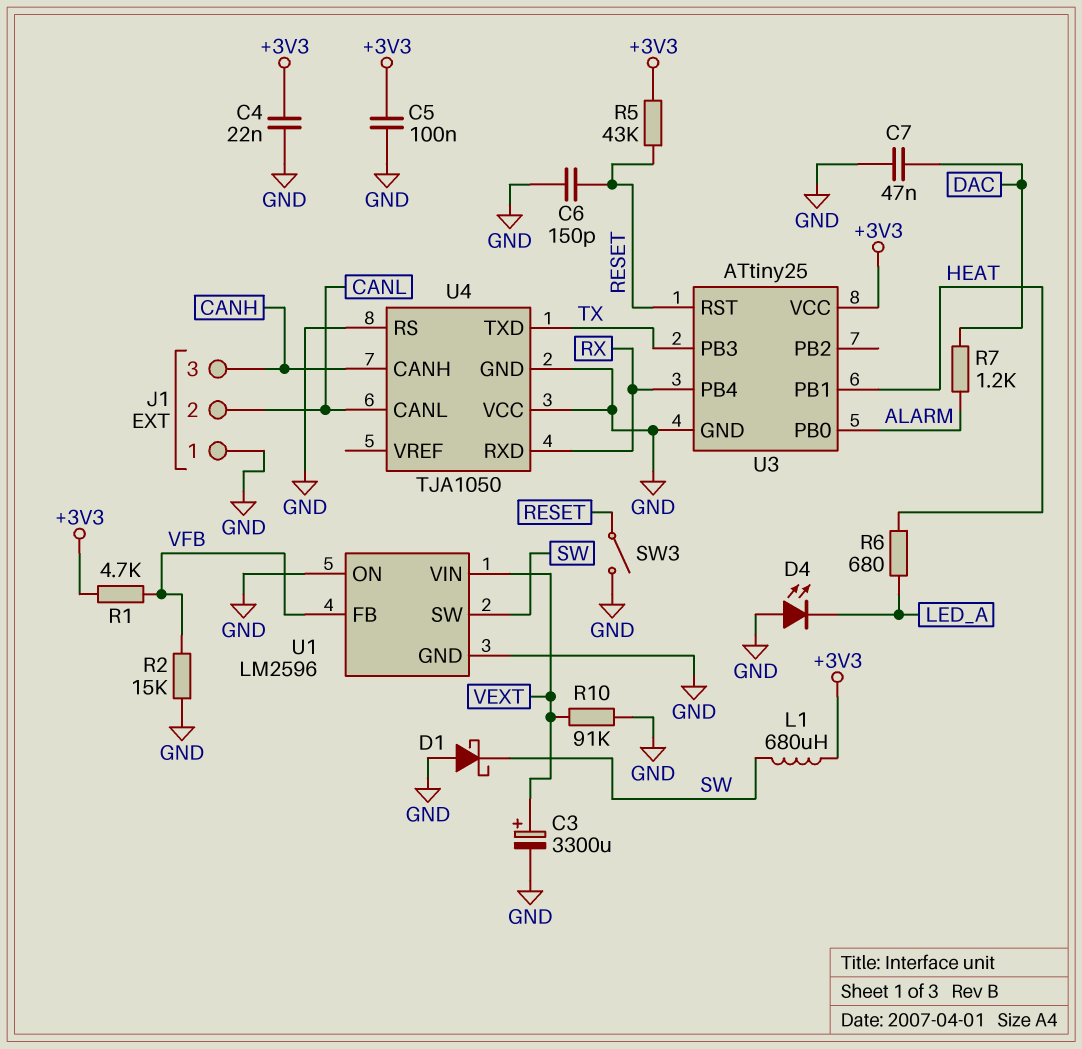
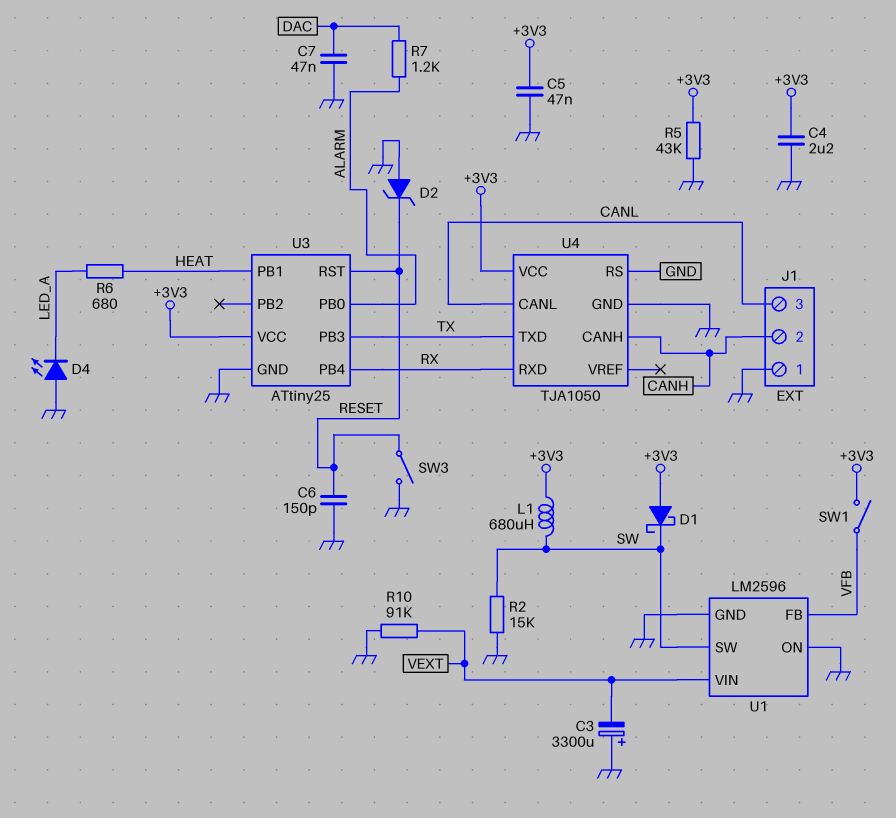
C3: 3300uF (plus VEXT, minus GND) -> 3300uF (plus GND, minus VEXT)
C4: 22nF (+3V3, GND) -> 2.2uF (+3V3, GND)
C5: 100nF (+3V3, GND) -> 47nF (+3V3, GND)
D1: schottky (A GND, K SW) -> schottky (A +3V3, K SW)
D2: none -> zener (A GND, K RESET)
J1 pin 2: CANL -> CANH
J1 pin 3: CANH -> CANL
R1: 4.7k (+3V3, VFB) -> none
R2: 15k (GND, VFB) -> 15k (GND, SW)
R5: 43k (+3V3, RESET) -> 43k (+3V3, GND)
SW1: none -> switch (+3V3, VFB)
U4 pin VCC: GND -> +3V3

